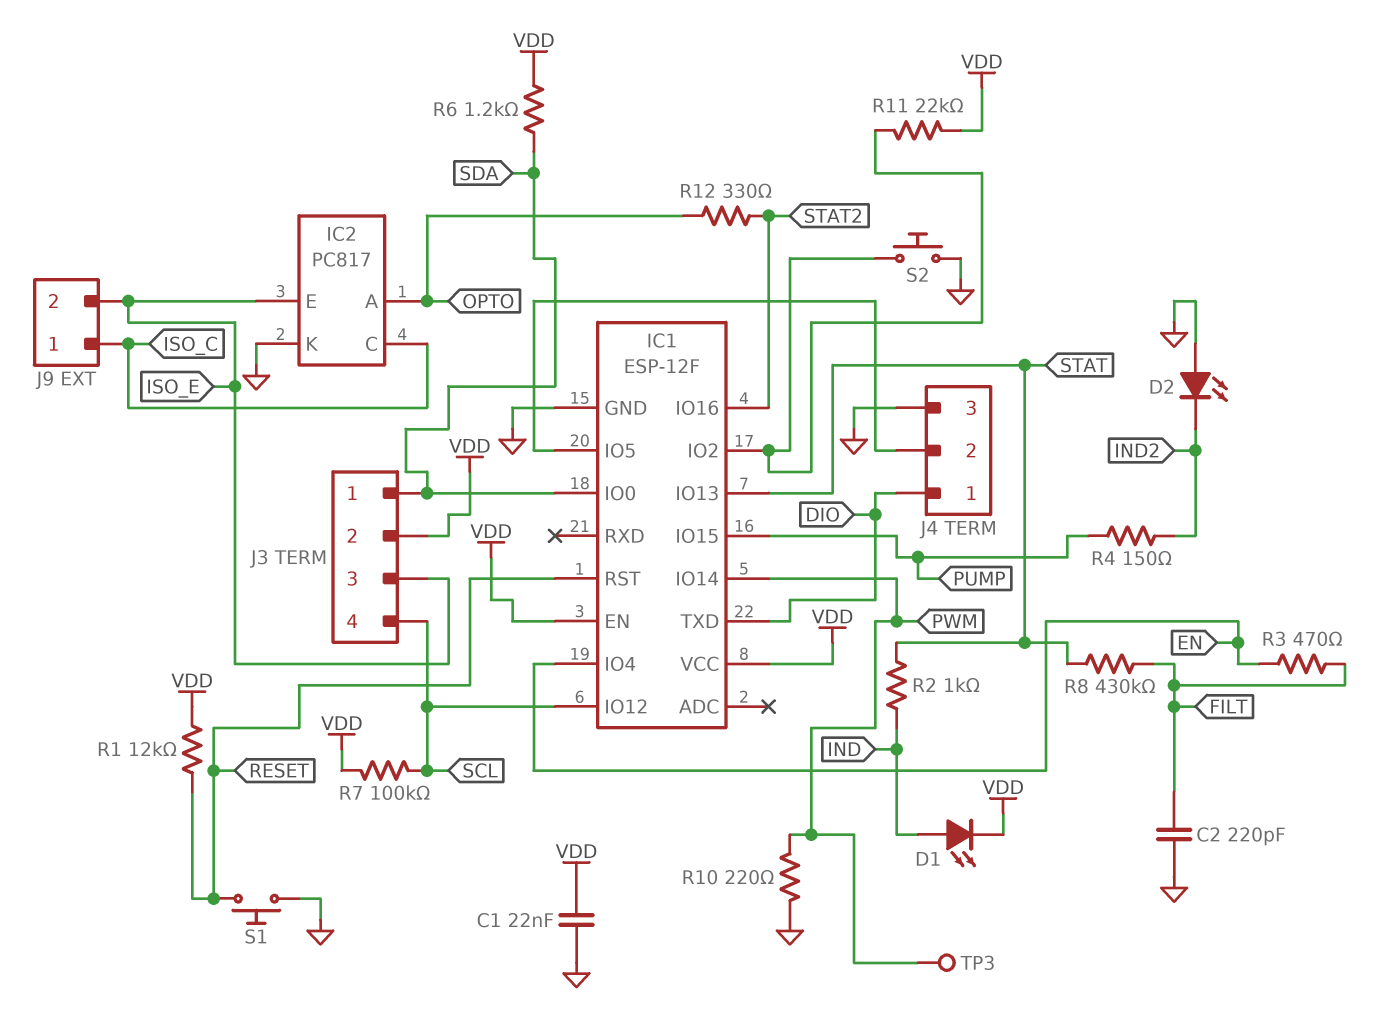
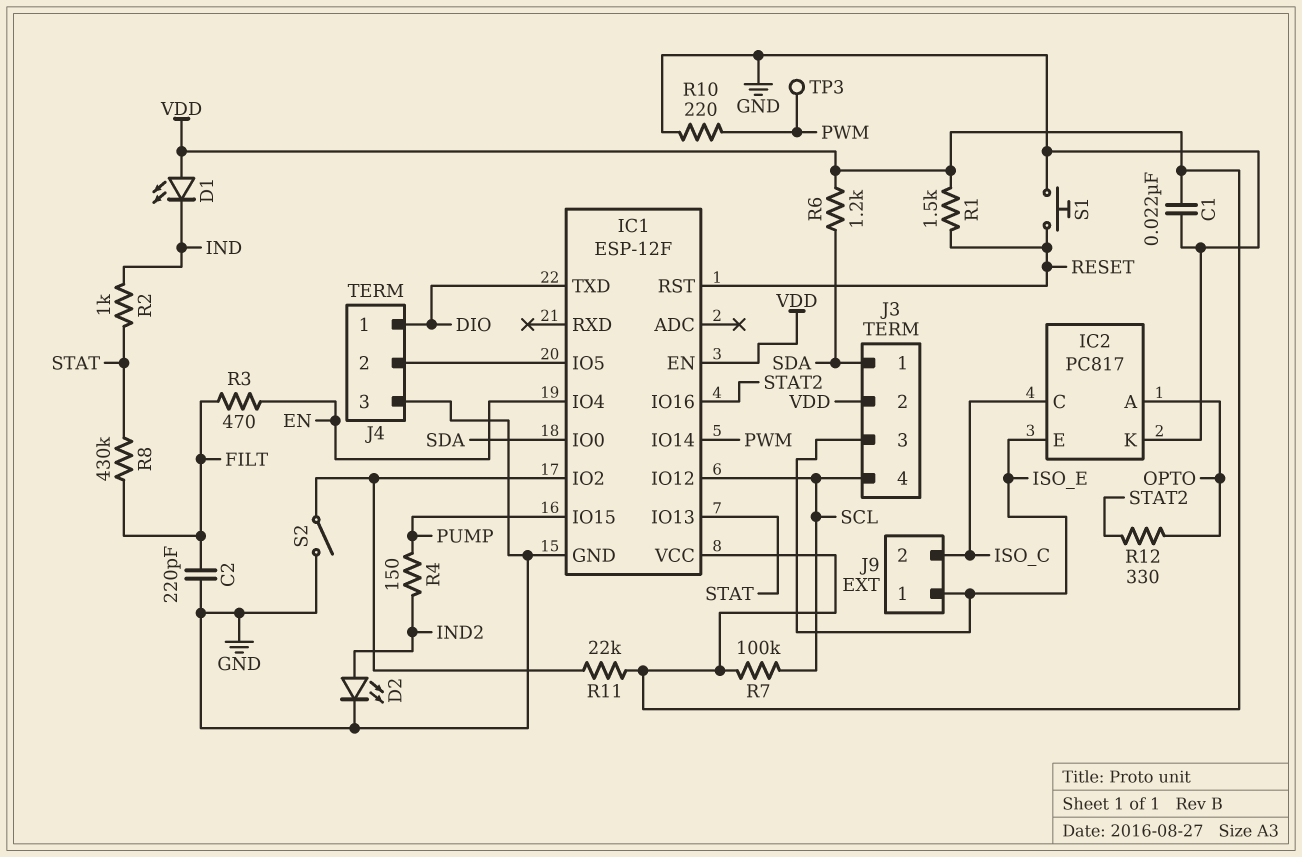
D1: LED (A IND, K VDD) -> LED (A VDD, K IND)
D2: LED (A GND, K IND2) -> LED (A IND2, K GND)
J9 pin 1: ISO_C -> ISO_E
J9 pin 2: ISO_E -> ISO_C
R1: 12k (RESET, VDD) -> 1.5k (RESET, VDD)
S2: button (GND, IC1/IO2) -> switch (GND, IC1/IO2)

